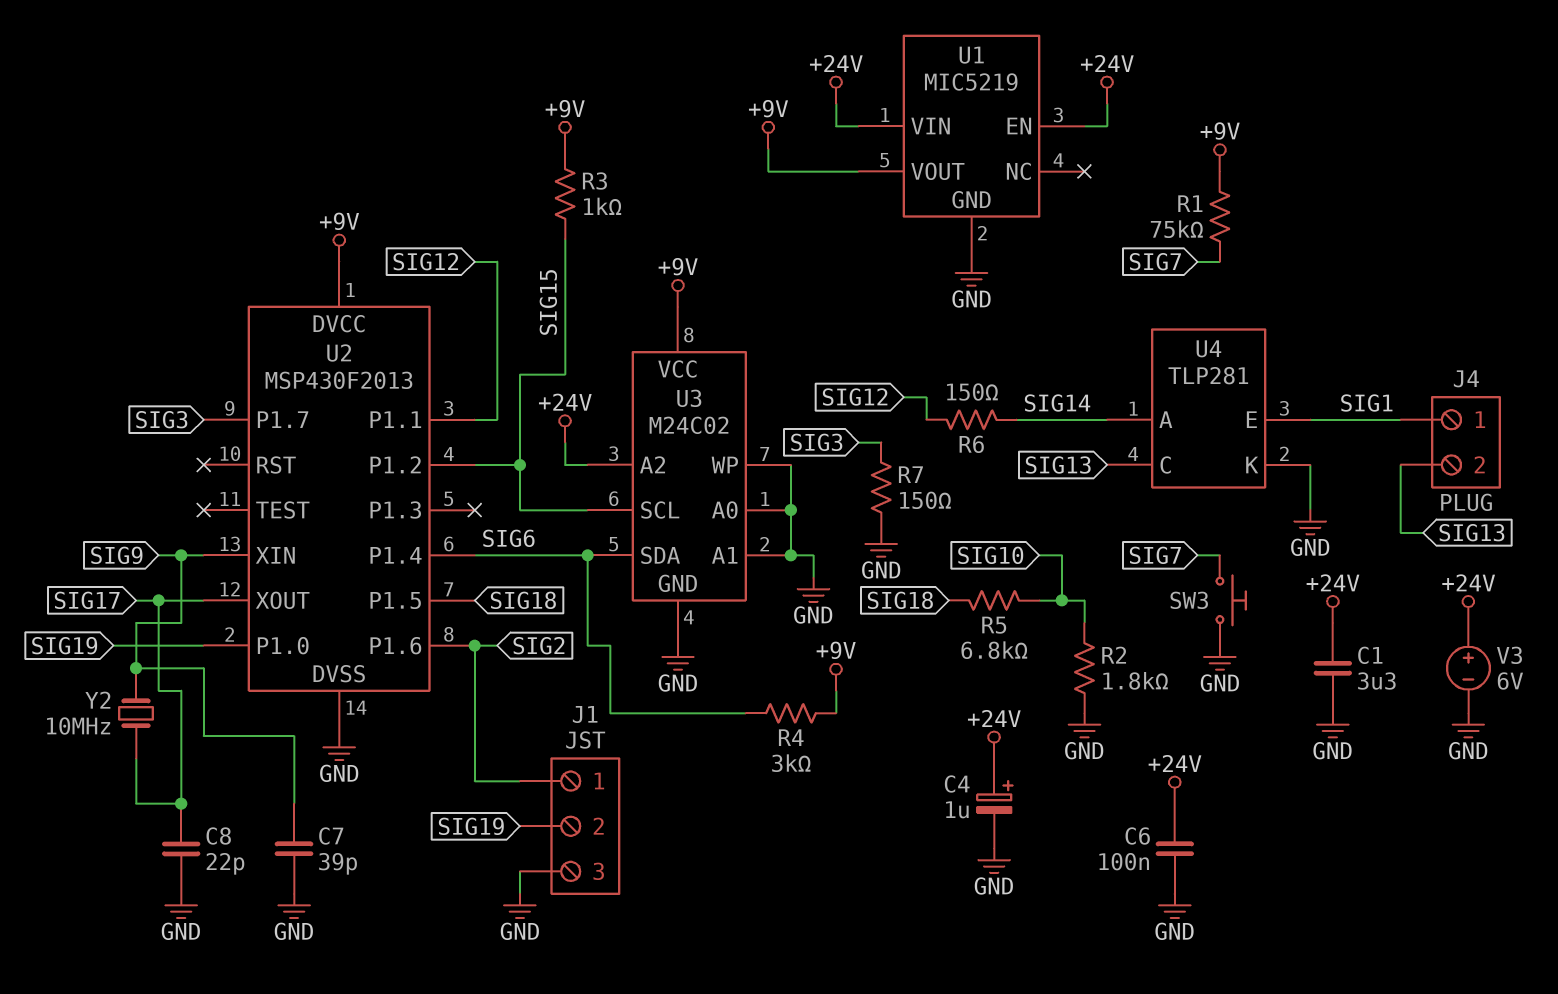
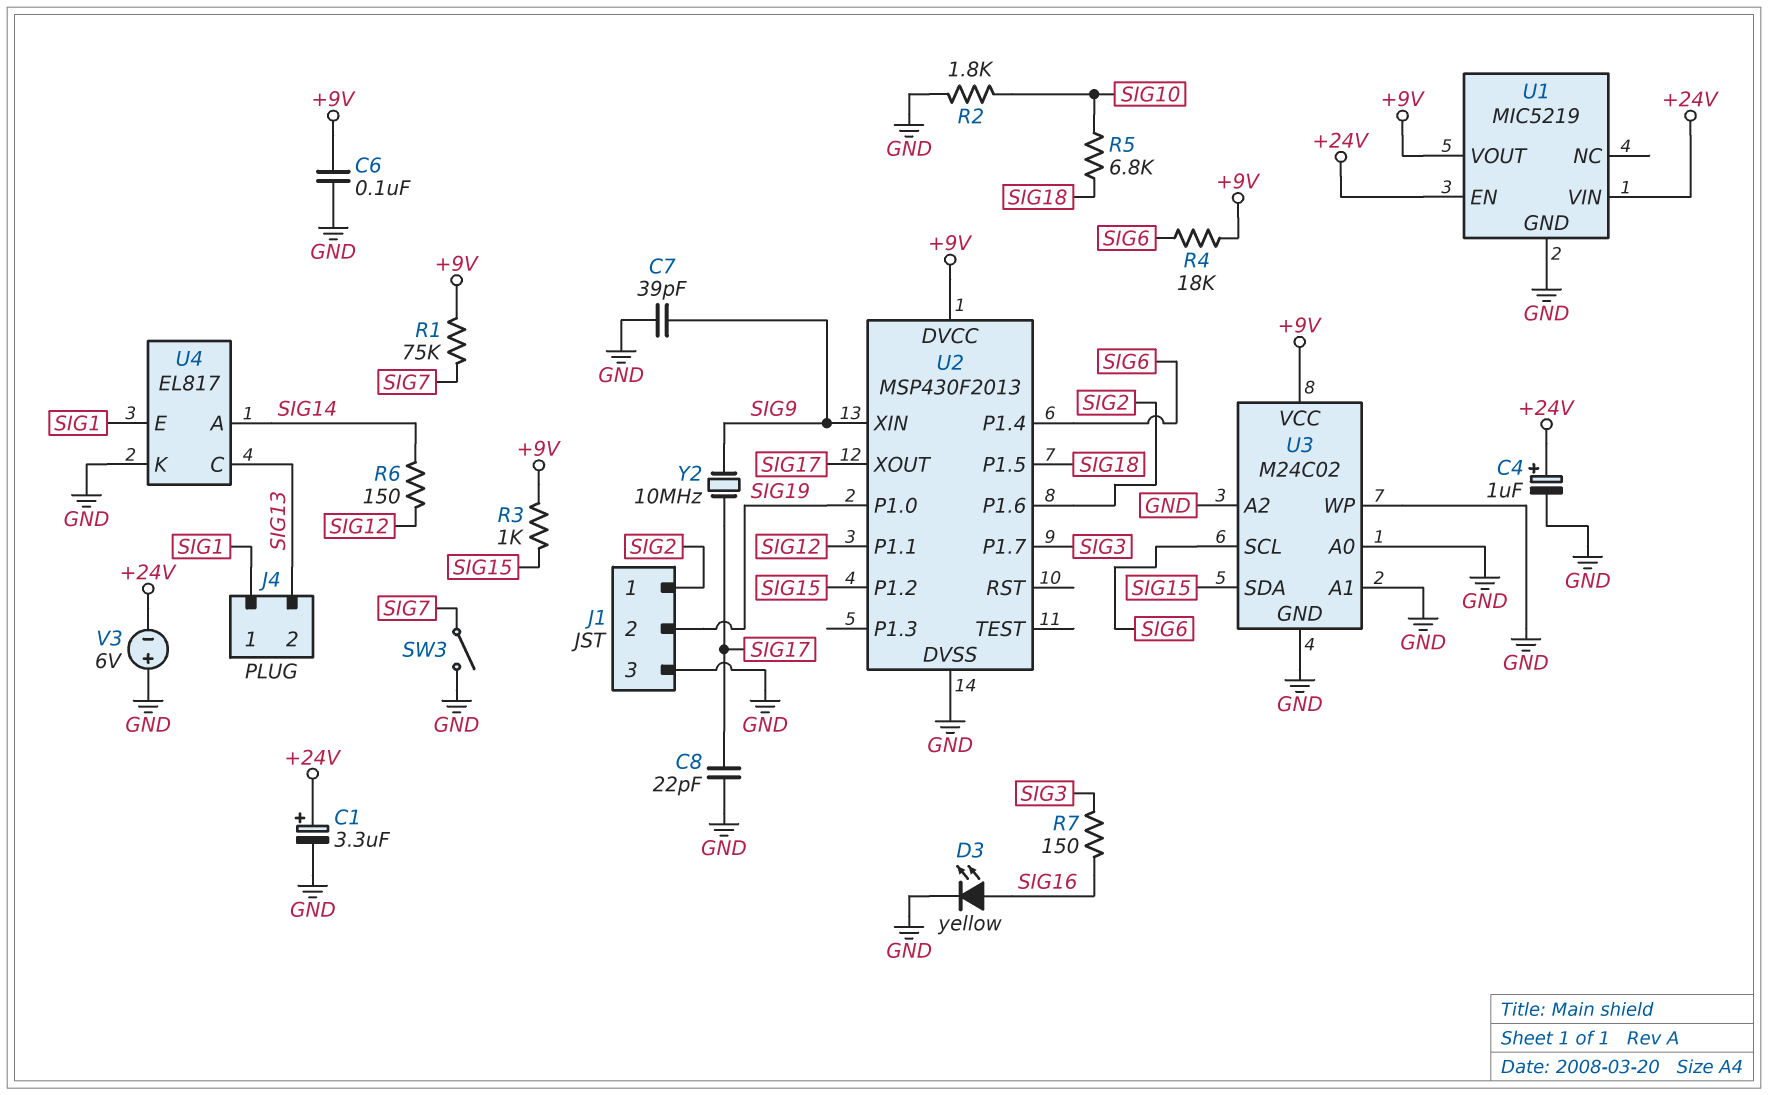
C1: 3.3uF (+24V, GND) -> 3.3uF (plus +24V, minus GND)
C6: 100nF (+24V, GND) -> 100nF (+9V, GND)
D3: none -> LED yellow (A SIG16, K GND)
R4: 3k (+9V, SIG6) -> 18k (+9V, SIG6)
R7: 150 (GND, SIG3) -> 150 (SIG3, SIG16)
SW3: button (GND, SIG7) -> switch (GND, SIG7)
U3 pin A2: +24V -> GND
U3 pin SCL: SIG15 -> SIG6
U3 pin SDA: SIG6 -> SIG15
U4: TLP281 -> EL817
V3: 6V (plus +24V, minus GND) -> 6V (plus GND, minus +24V)

